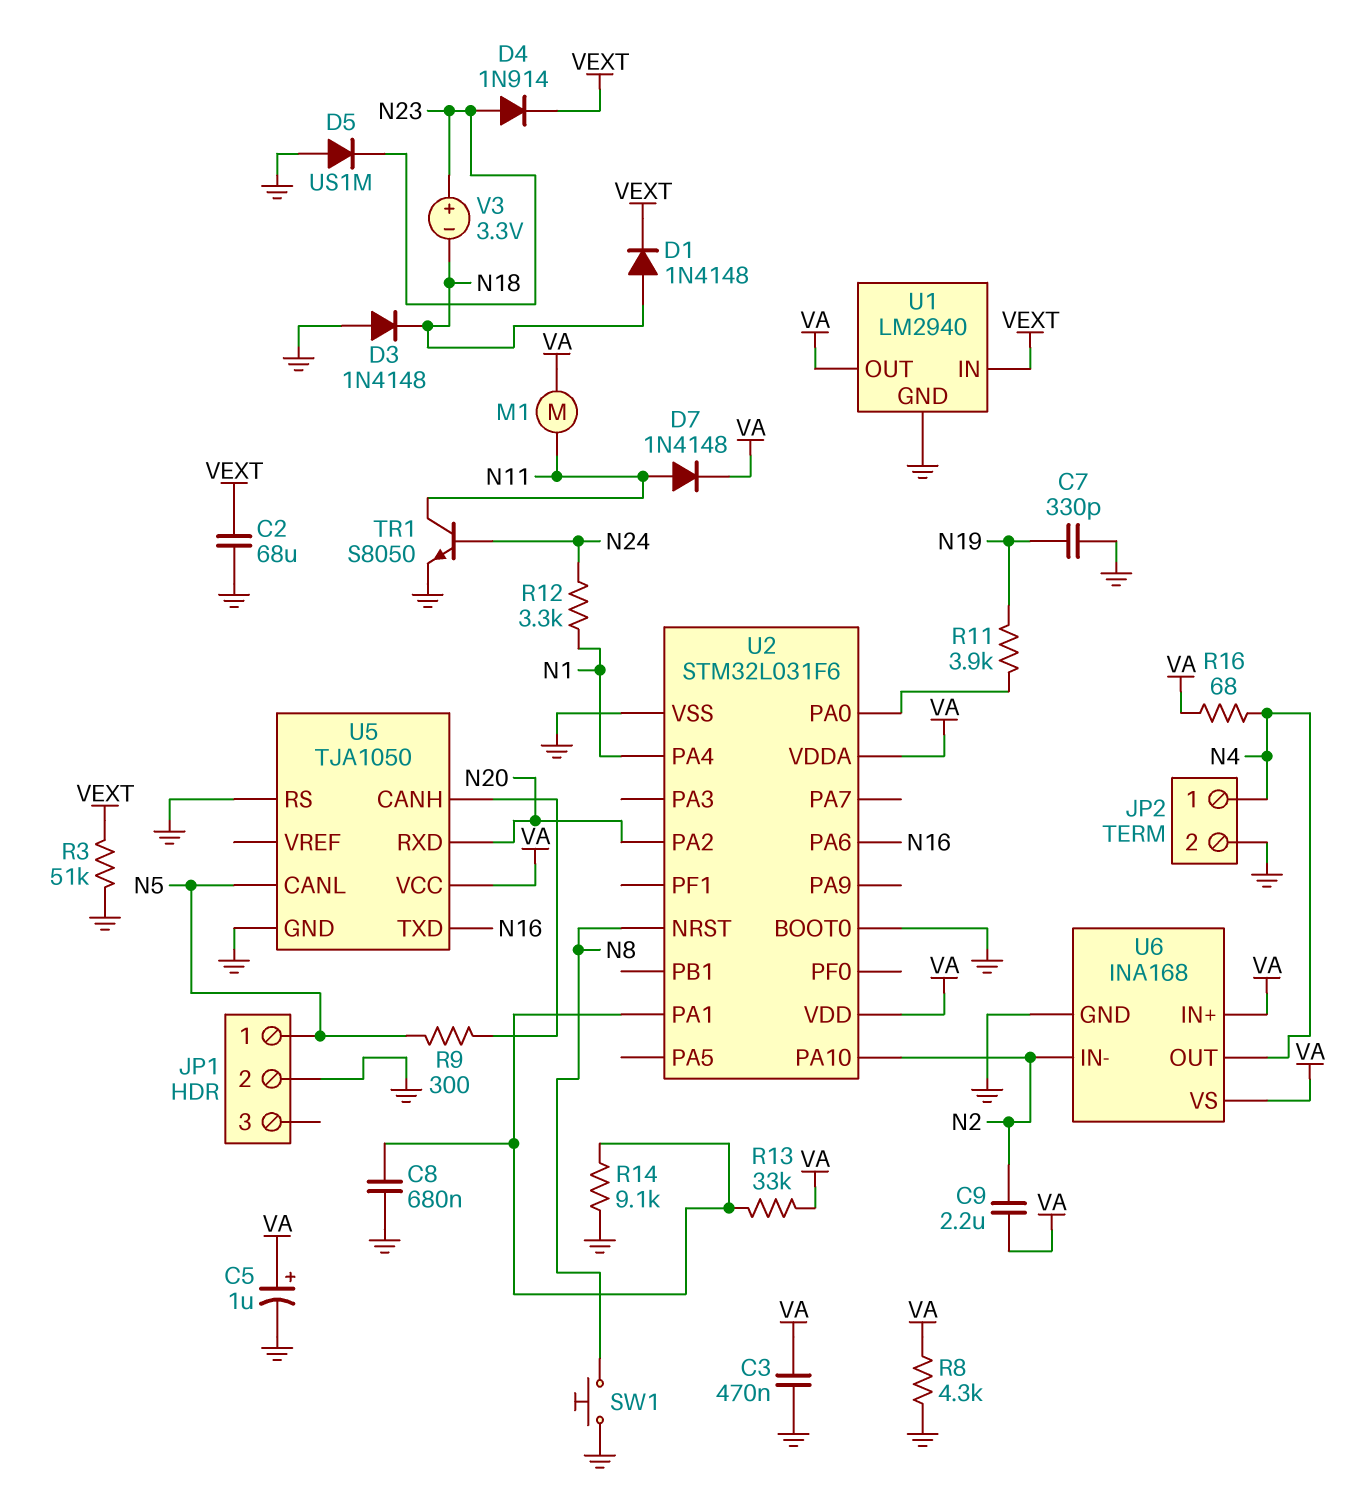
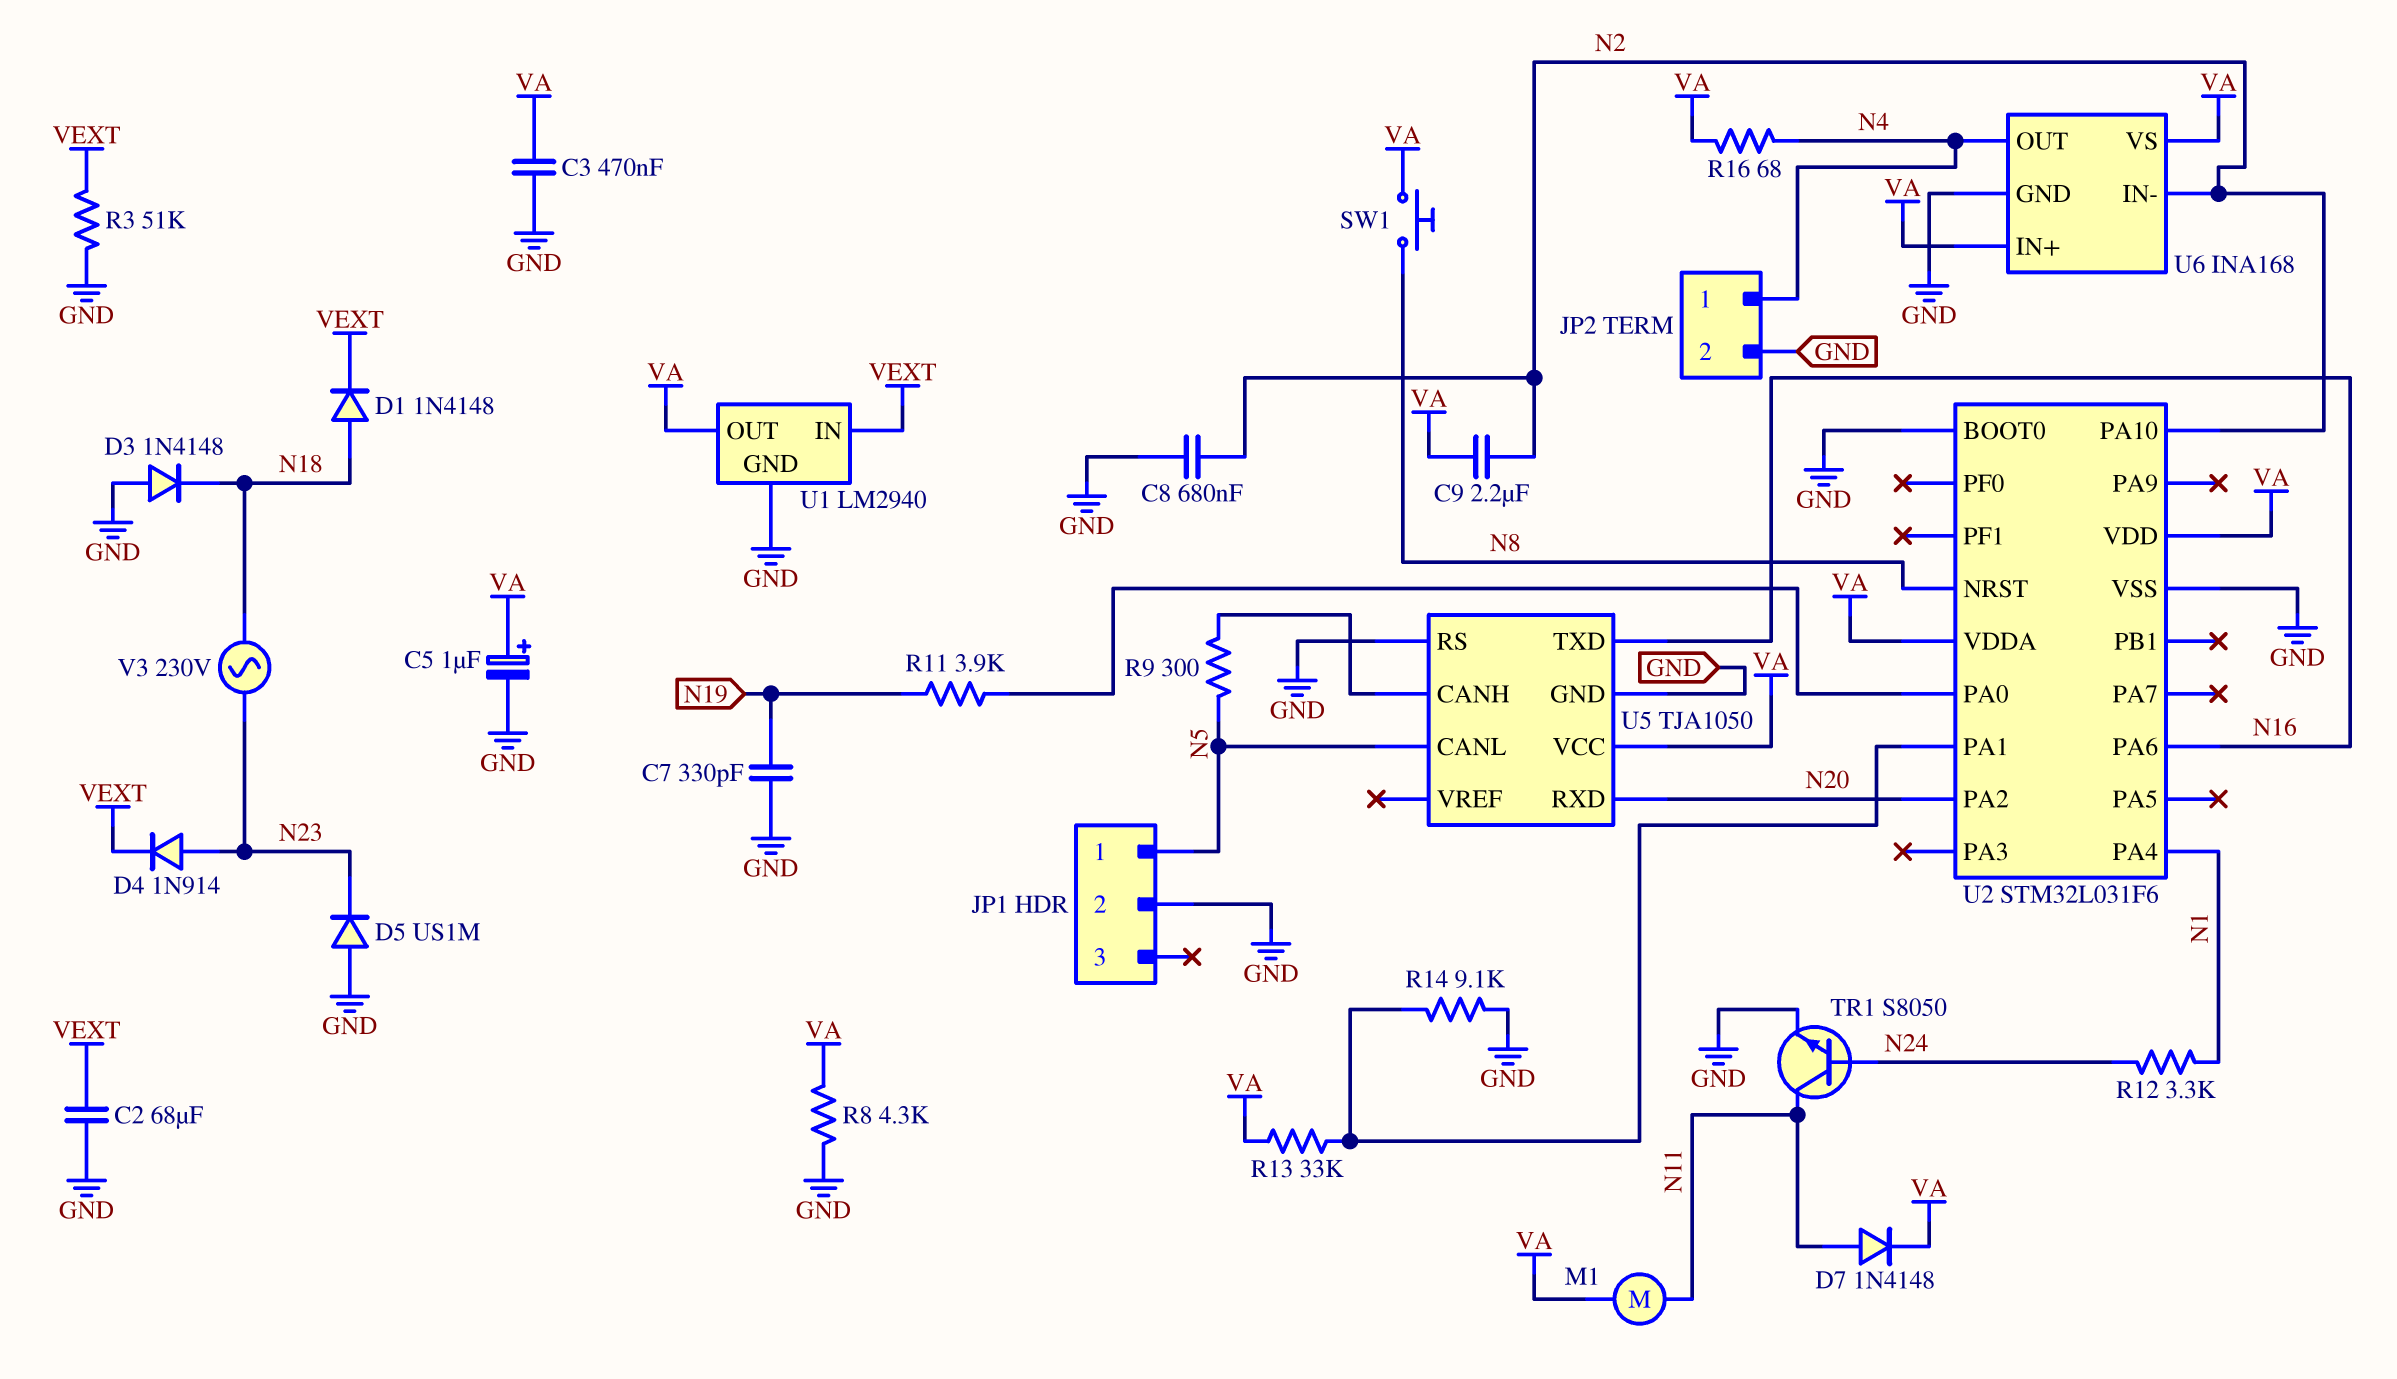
C8: 680nF (GND, U2/PA1) -> 680nF (GND, N2)
SW1: button (GND, N8) -> button (N8, VA)
V3: 3.3V (plus N23, minus N18) -> AC 230V (N18, N23)

